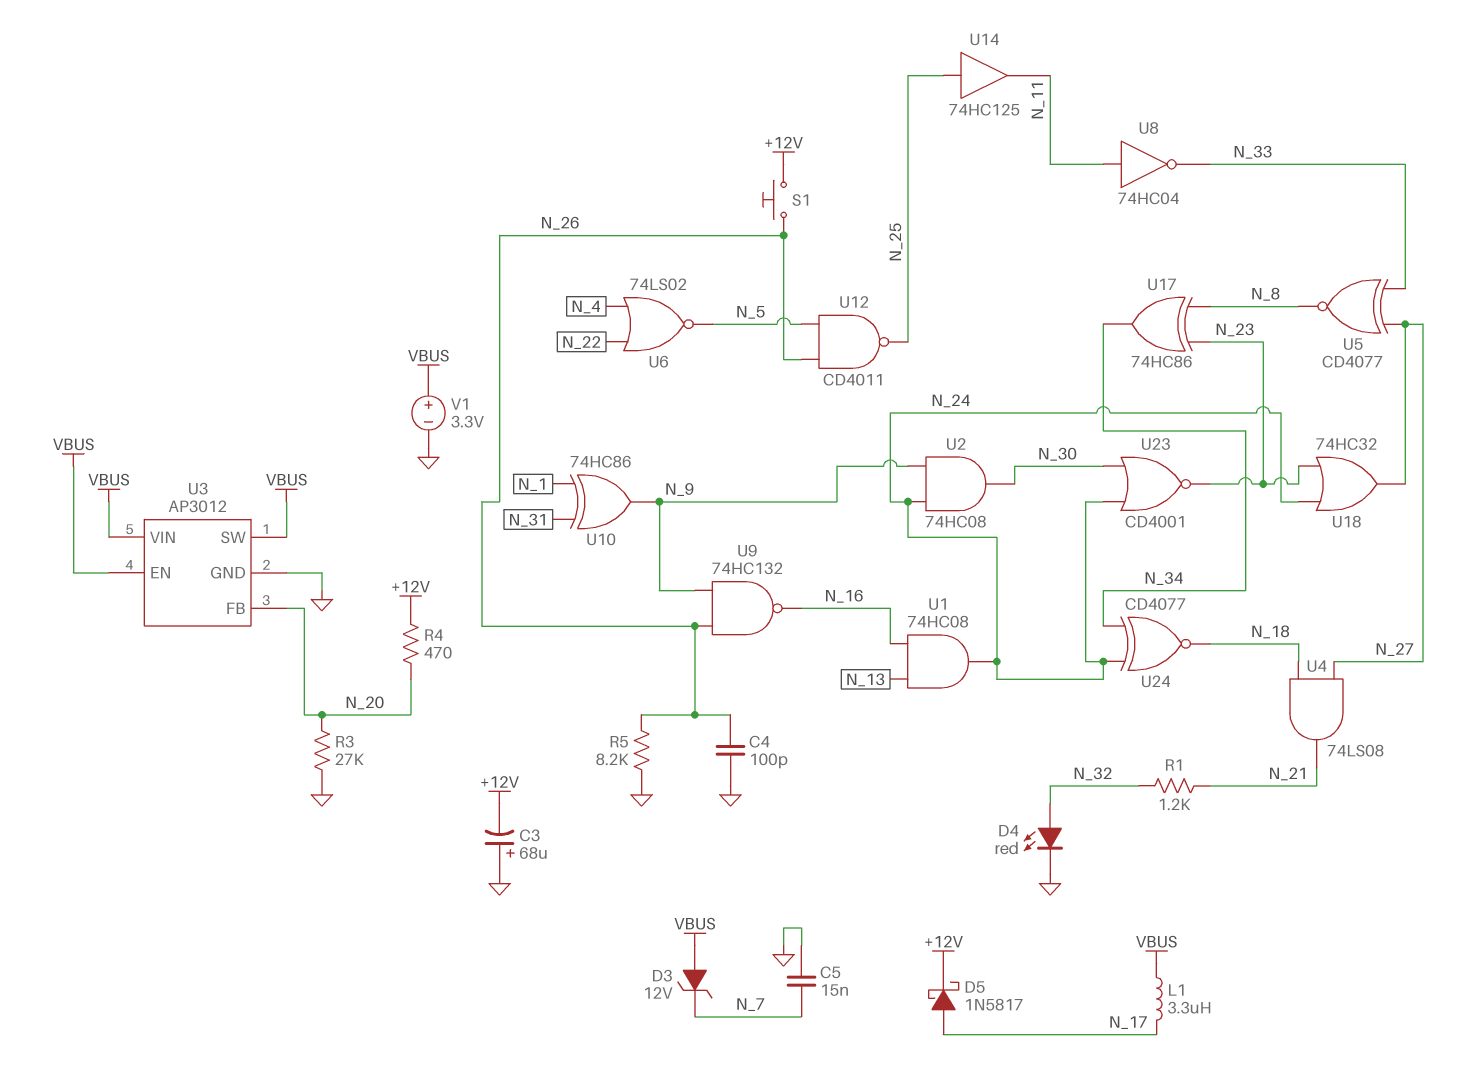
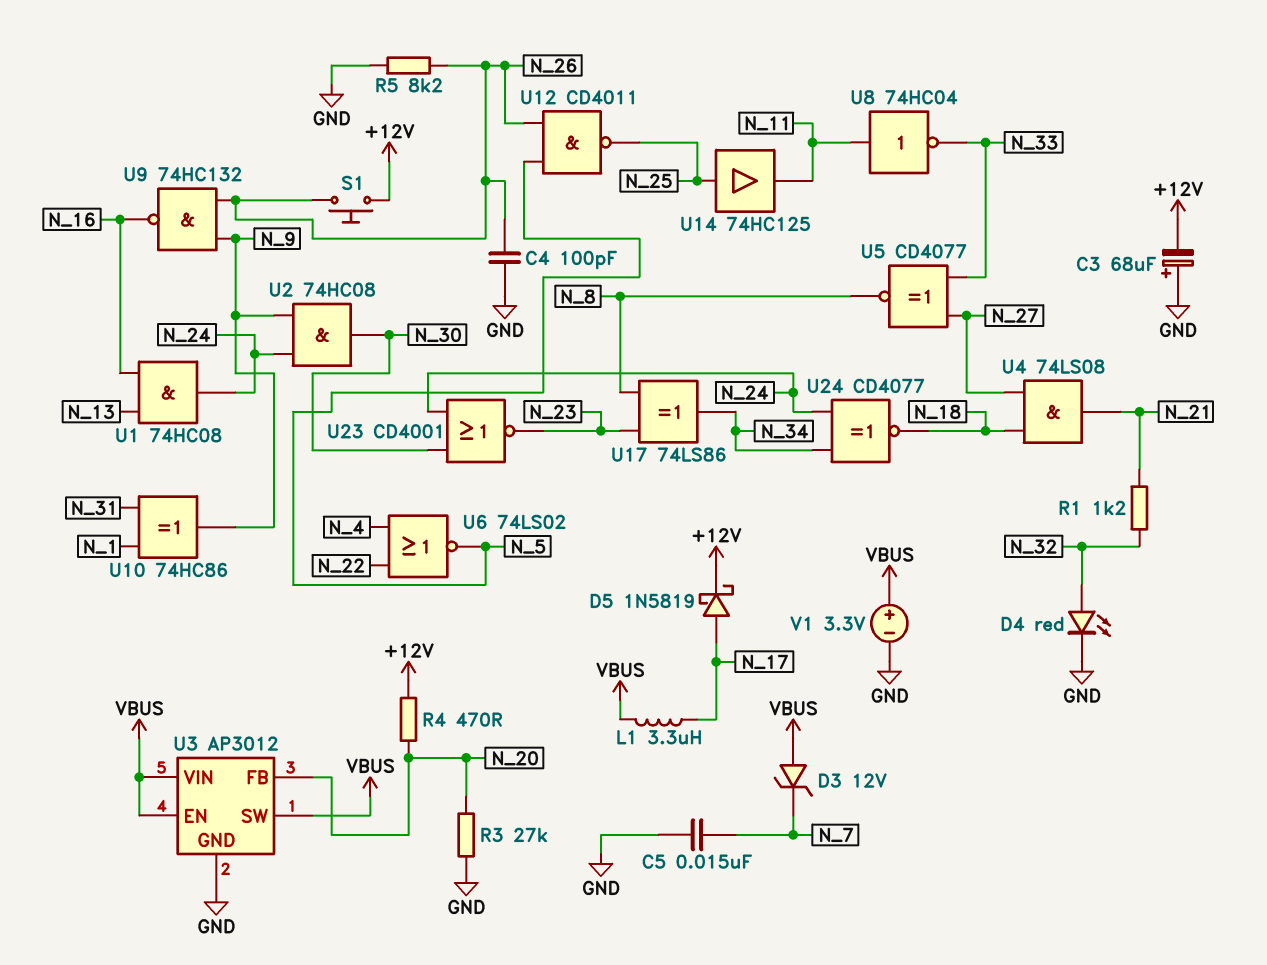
D5: schottky 1N5817 (A N_17, K +12V) -> schottky 1N5819 (A N_17, K +12V)
U17: XOR 74HC86 (in N_8, in N_23, out N_34) -> XOR 74LS86 (in N_8, in N_23, out N_34)
U18: OR 74HC32 (in N_23, in N_24, out N_27) -> none

